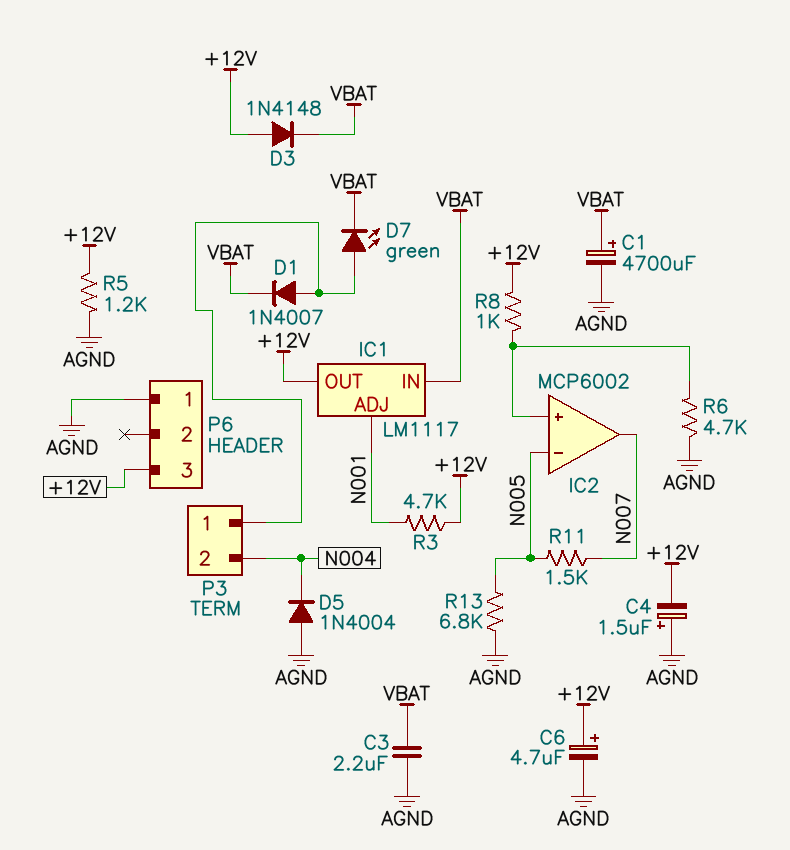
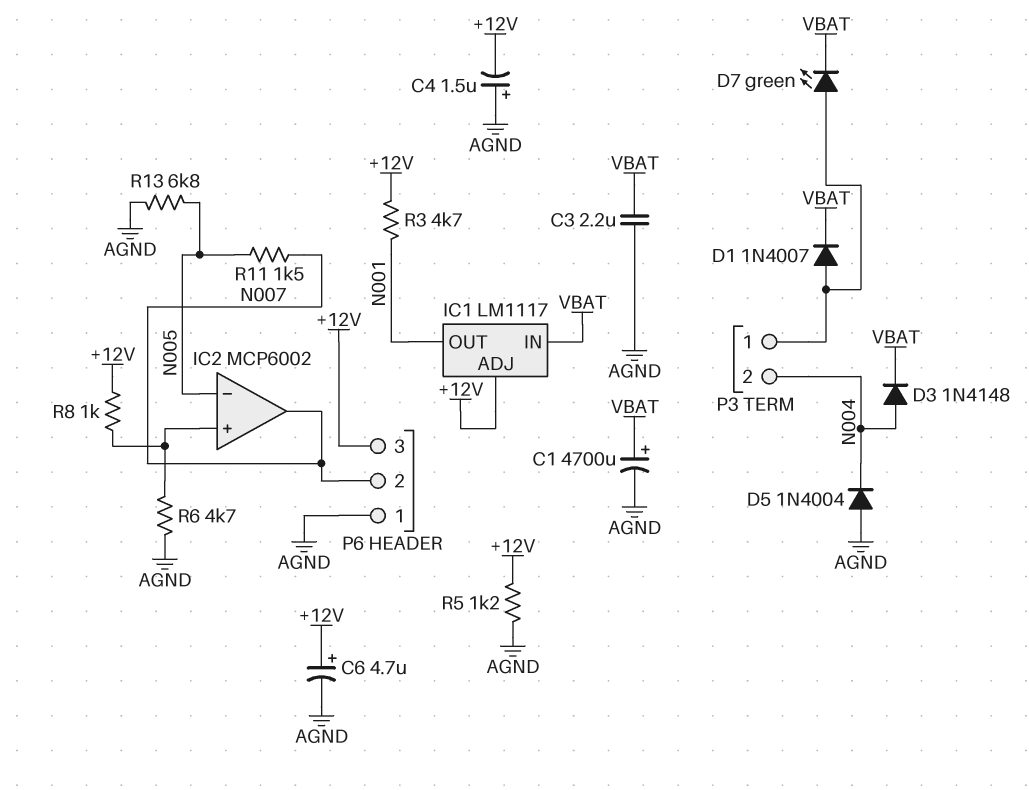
D3: diode 1N4148 (A +12V, K VBAT) -> diode 1N4148 (A N004, K VBAT)
IC1 pin ADJ: N001 -> +12V
IC1 pin OUT: +12V -> N001
P6 pin 2: none -> N007

